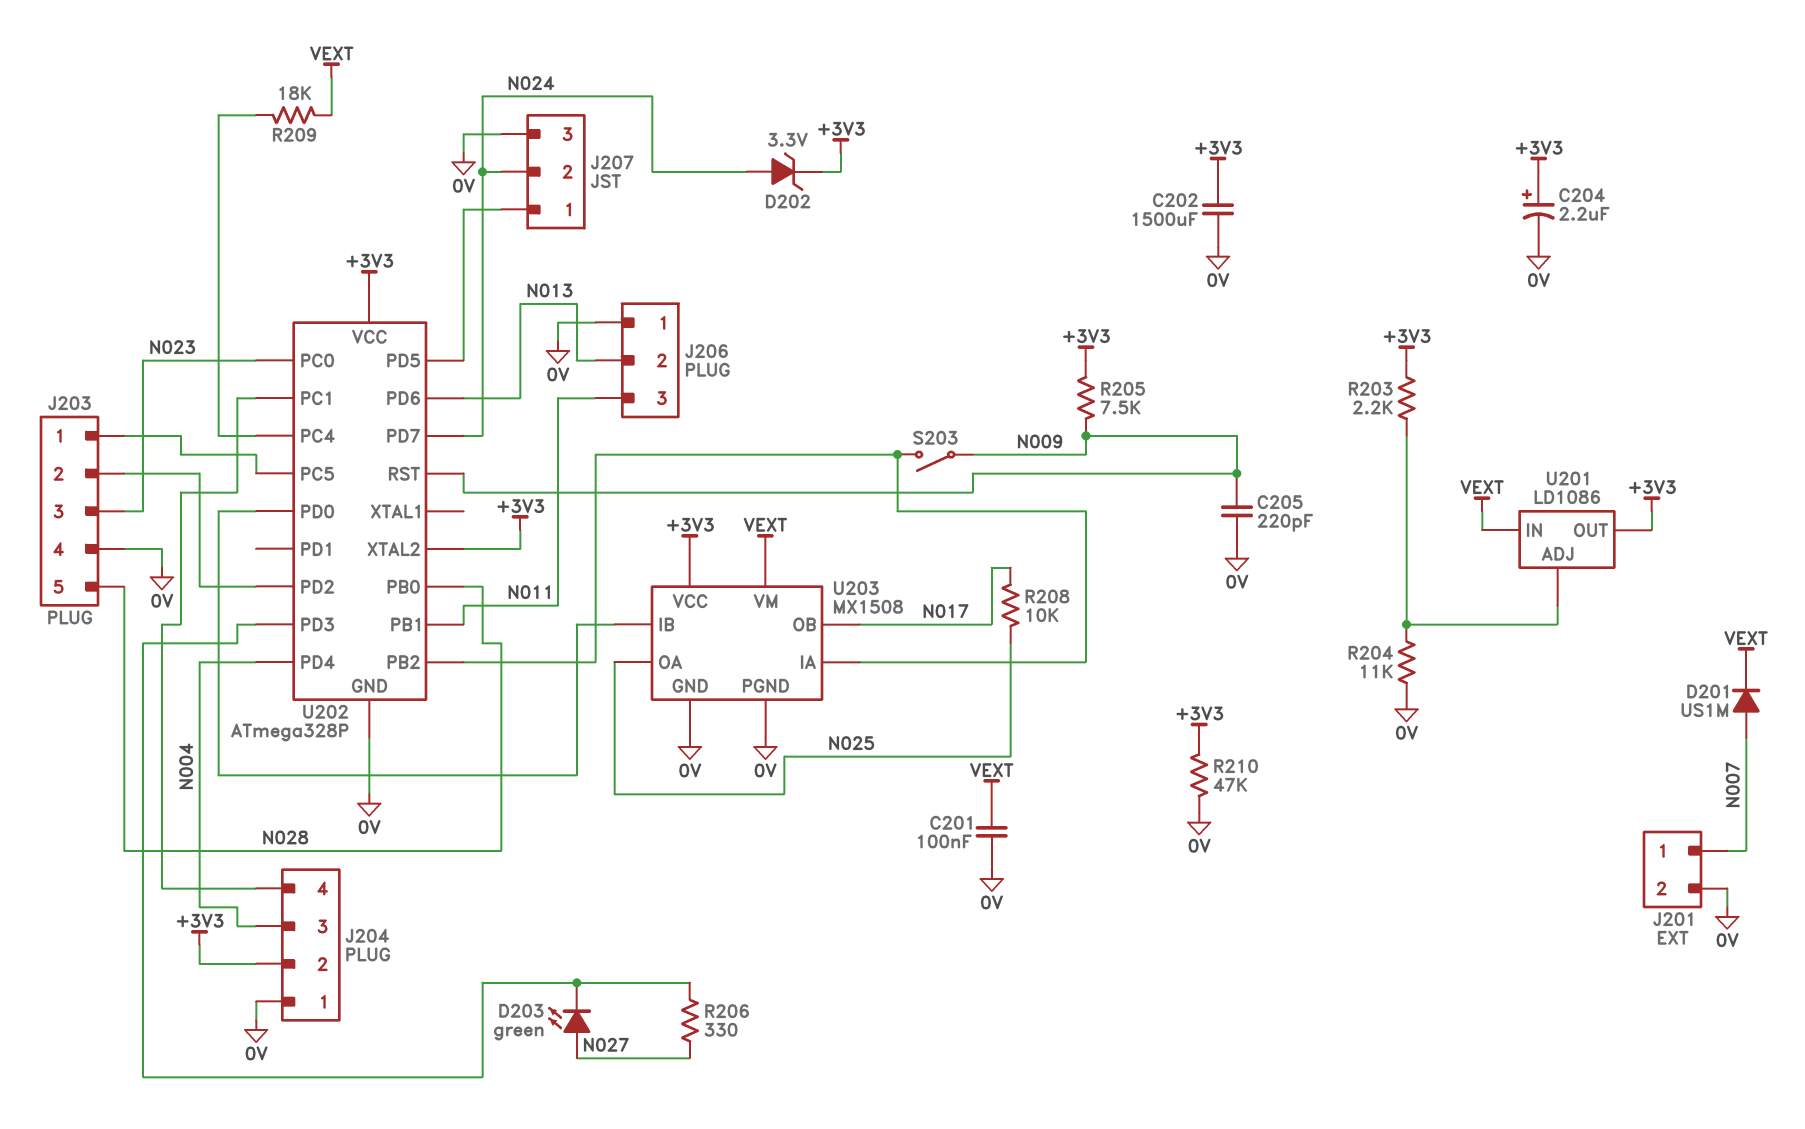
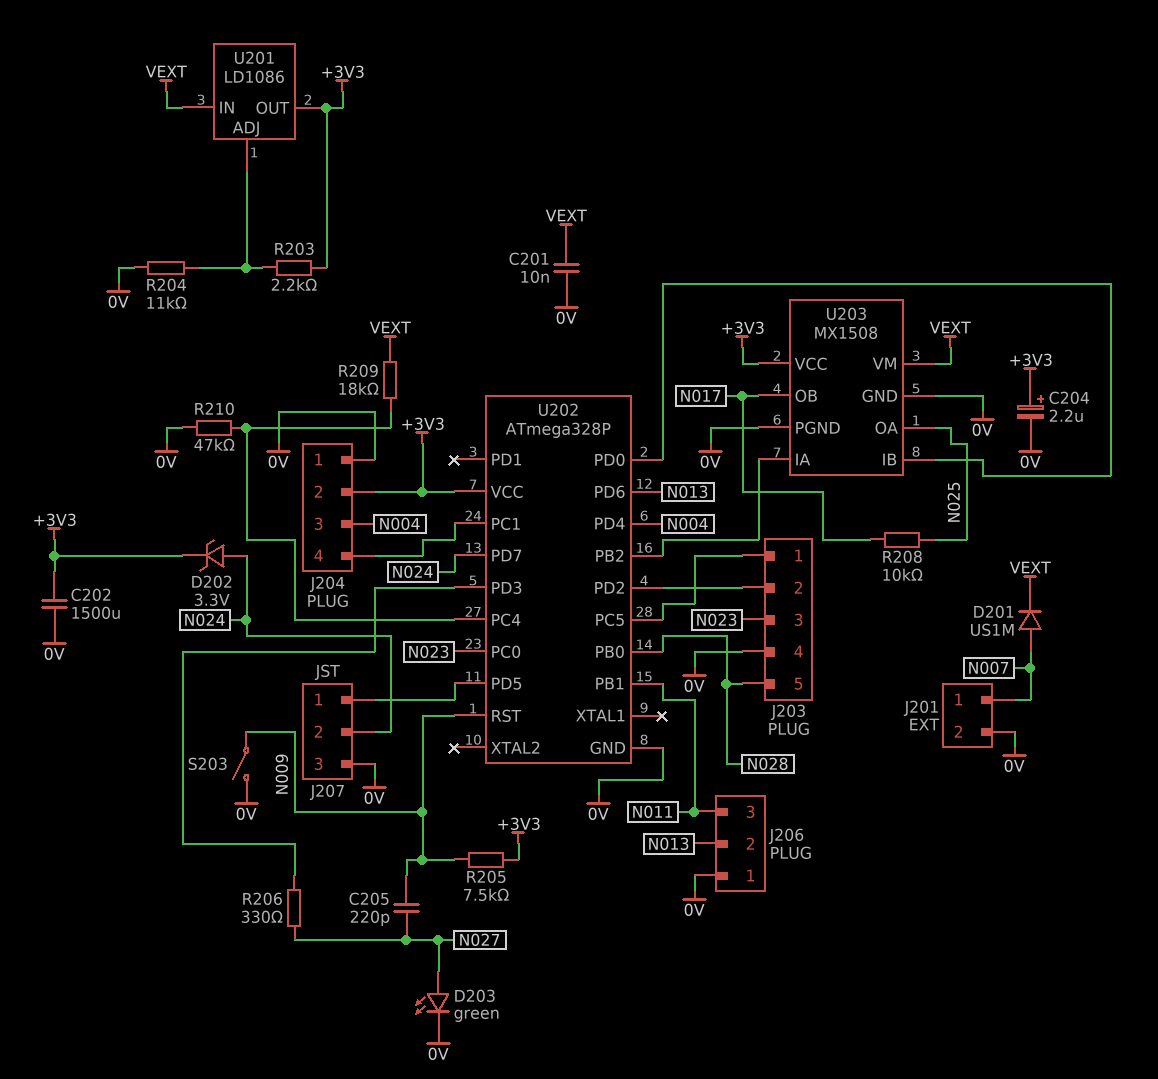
C201: 100nF (0V, VEXT) -> 10nF (0V, VEXT)
C205: 220pF (0V, N009) -> 220pF (N009, N027)
D203: LED green (A N027, K U202/PD3) -> LED green (A N027, K 0V)
R210: 47k (+3V3, 0V) -> 47k (0V, U202/PC4)
S203: switch (N009, U202/PB2) -> switch (0V, N009)
U202 pin XTAL2: +3V3 -> none

